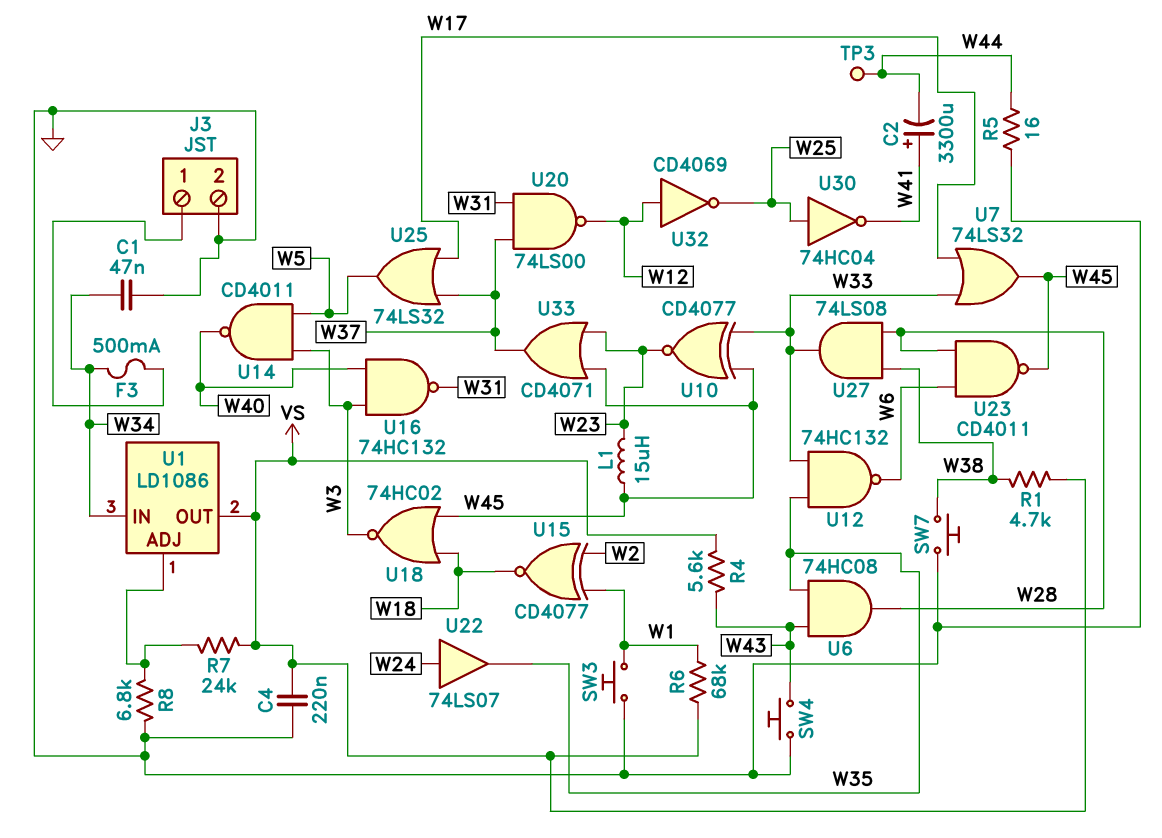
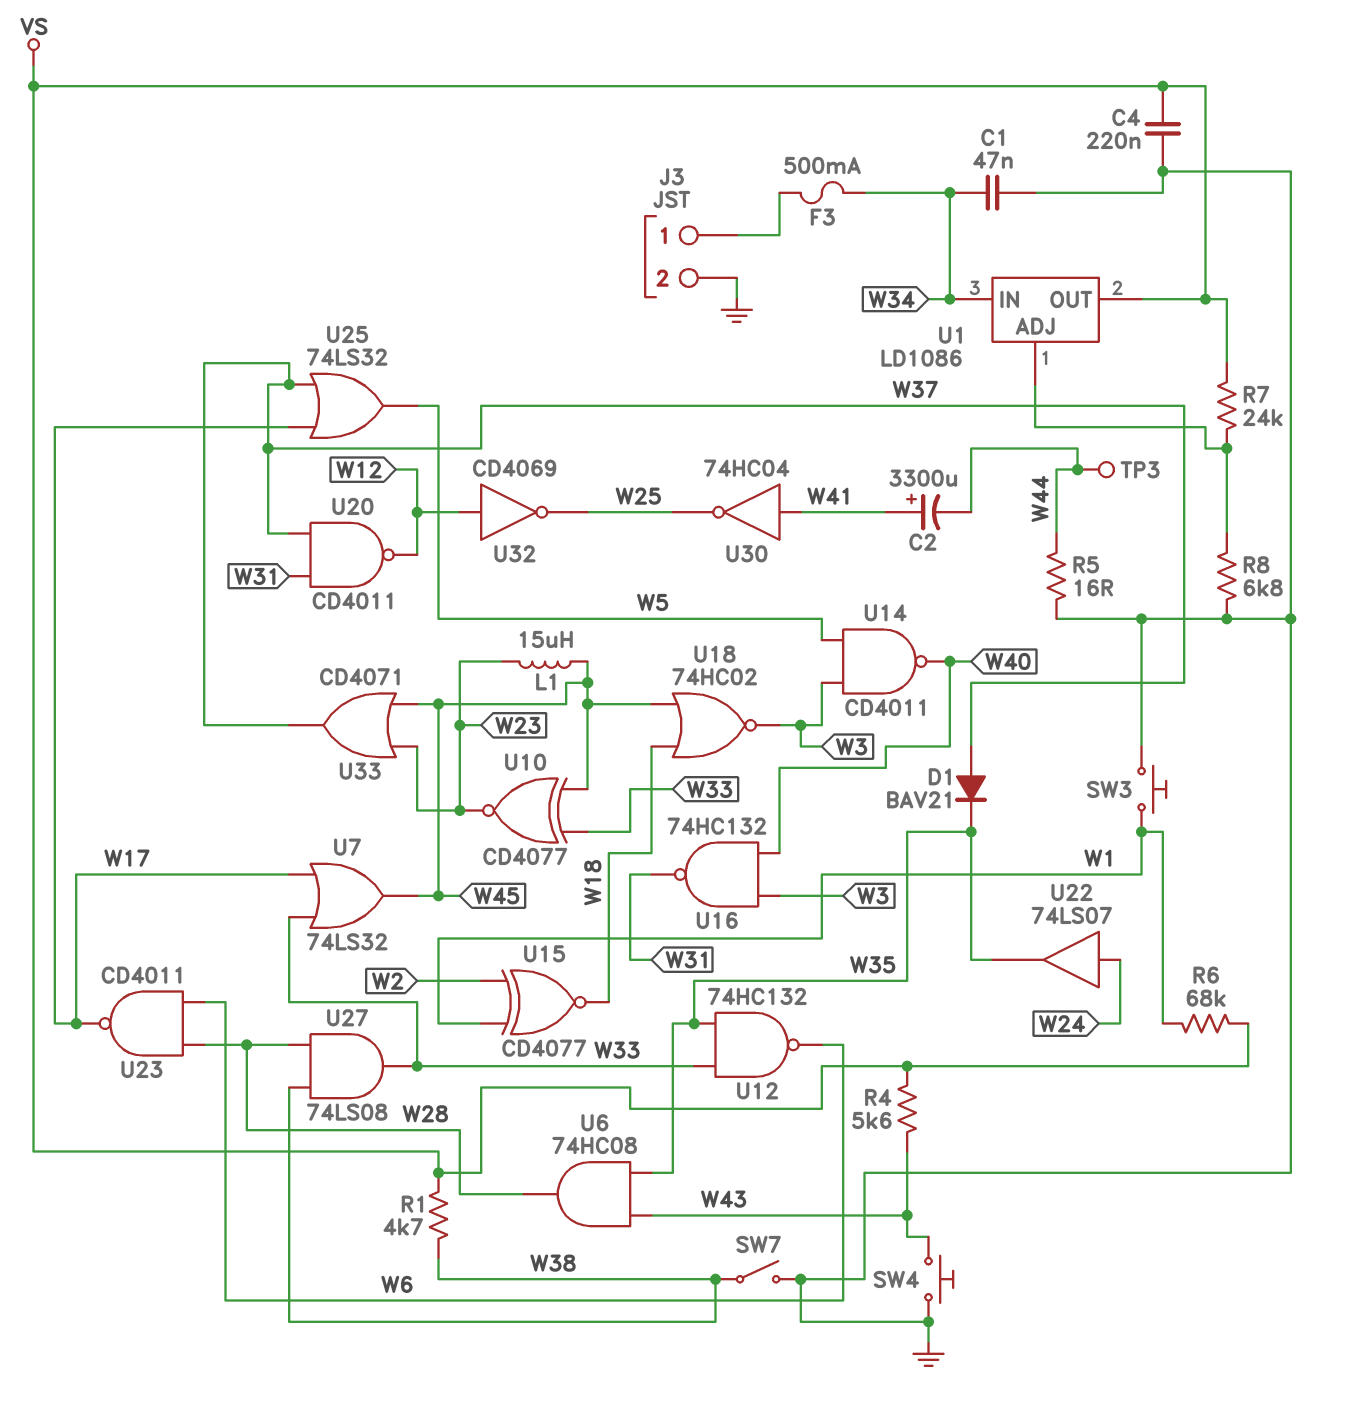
D1: none -> diode BAV21 (A W37, K W35)
SW7: button (GND, W38) -> switch (GND, W38)
U20: NAND 74LS00 (in W31, in W37, out W12) -> NAND CD4011 (in W31, in W37, out W12)
U23: NAND CD4011 (in W6, in W28, out W45) -> NAND CD4011 (in W6, in W28, out W17)
U30: NOT 74HC04 (in W25, out W41) -> NOT 74HC04 (in W41, out W25)

